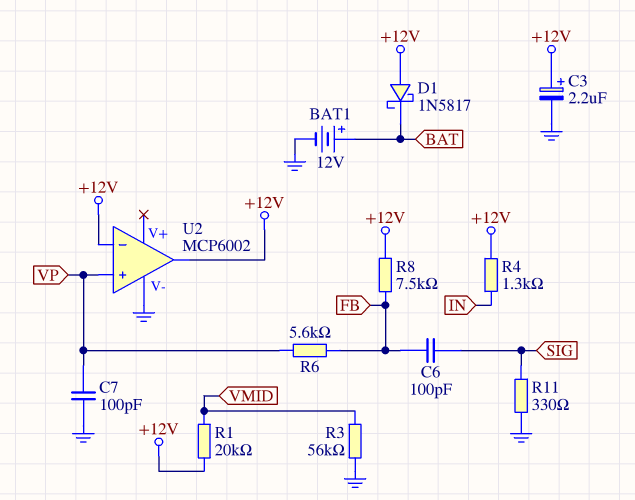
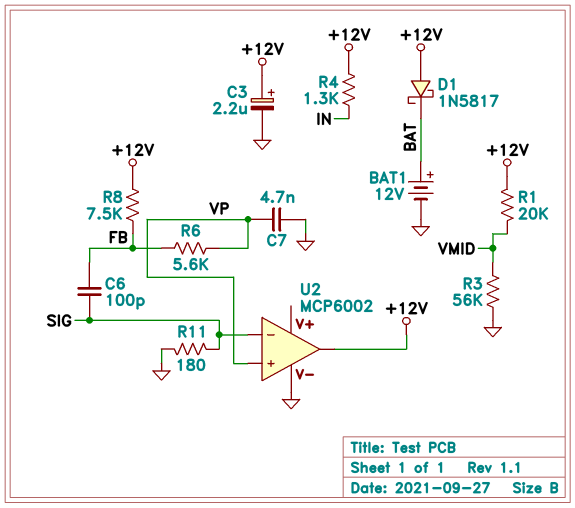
C7: 100pF (GND, VP) -> 4.7nF (GND, VP)
R11: 330 (GND, SIG) -> 180 (GND, SIG)
U2 pin in-: +12V -> SIG

